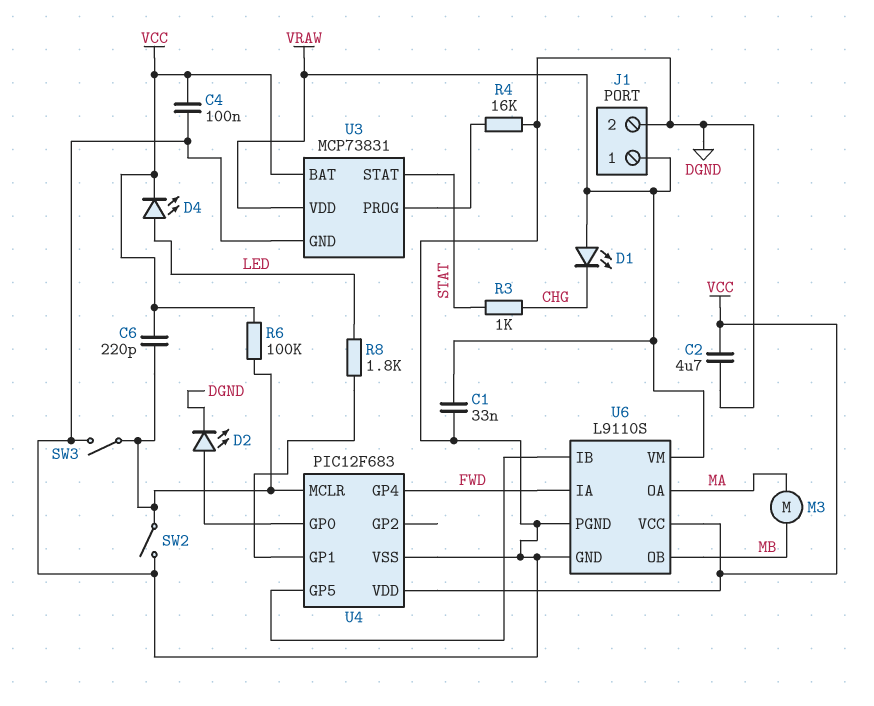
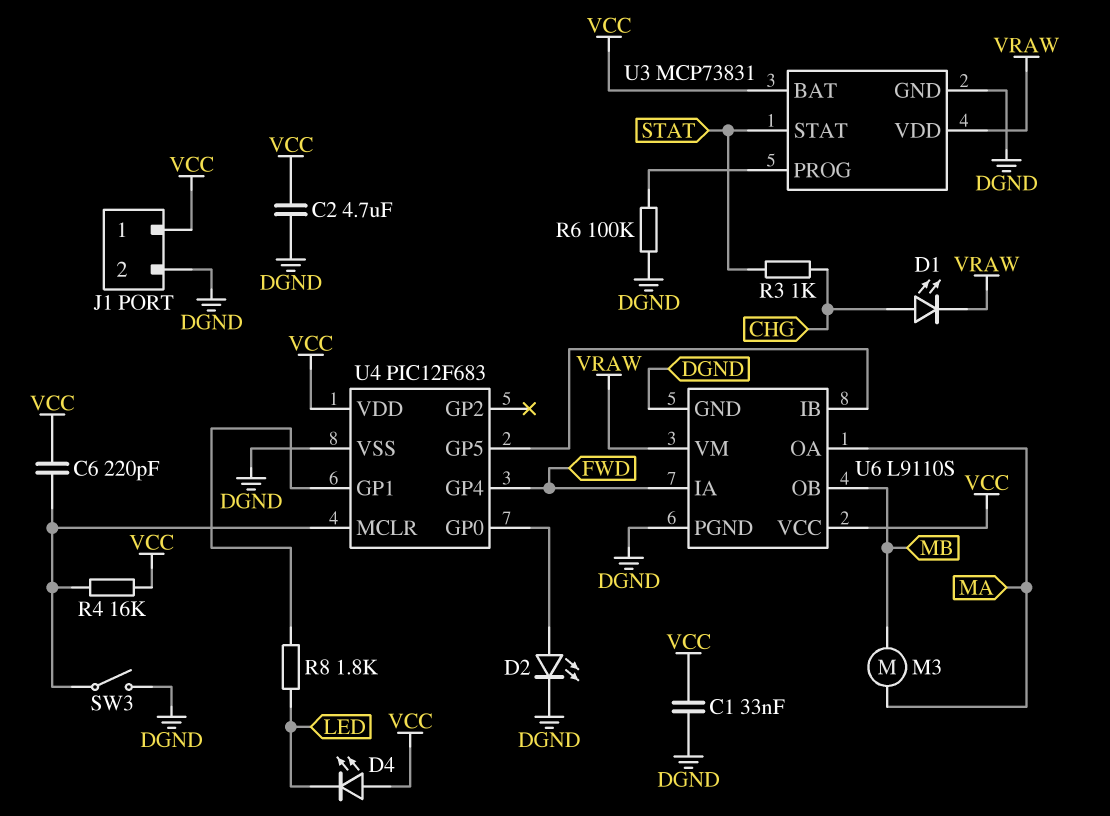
C1: 33nF (DGND, VRAW) -> 33nF (DGND, VCC)
C4: 100nF (DGND, VCC) -> none
D1: LED (A VRAW, K CHG) -> LED (A CHG, K VRAW)
D4: LED (A LED, K VCC) -> LED (A VCC, K LED)
J1 pin 1: VRAW -> VCC
R4: 16k (DGND, U3/PROG) -> 16k (U4/MCLR, VCC)
R6: 100k (U4/MCLR, VCC) -> 100k (DGND, U3/PROG)
SW2: switch (DGND, U4/MCLR) -> none

